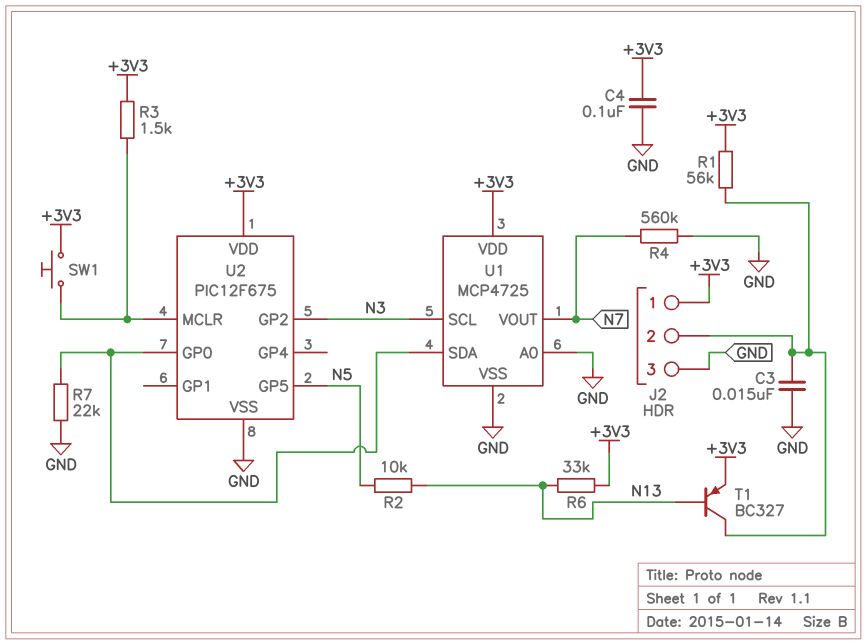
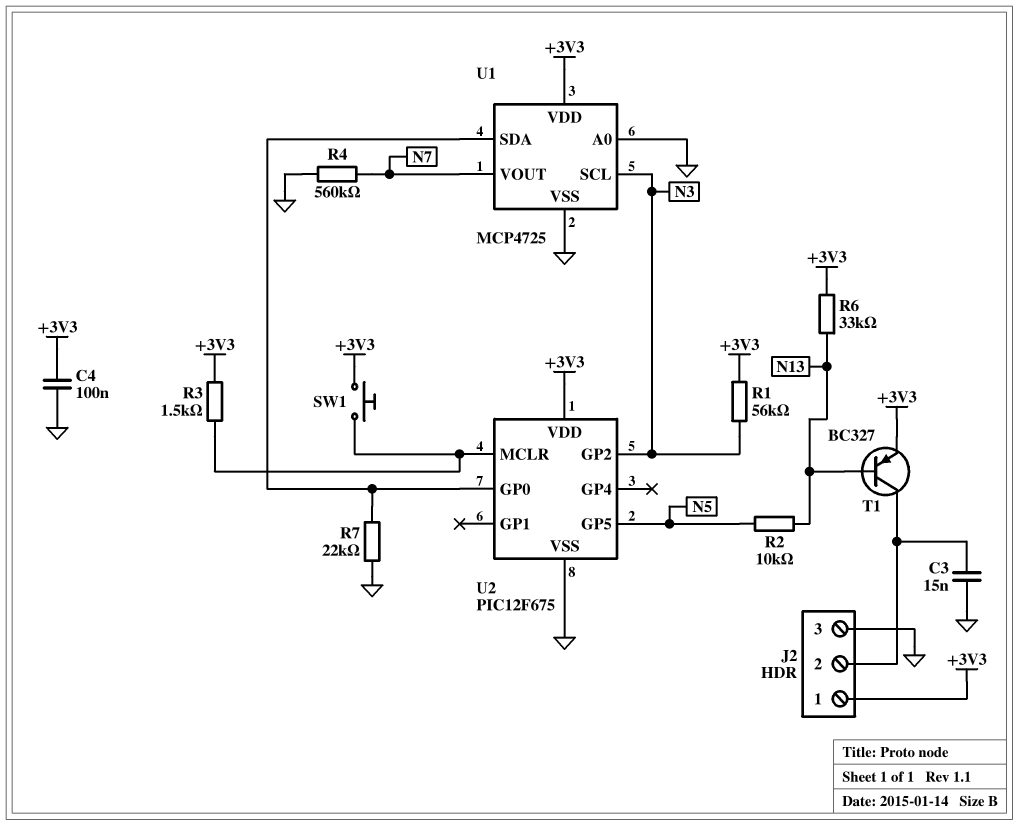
R1: 56k (+3V3, J2/2) -> 56k (+3V3, N3)

